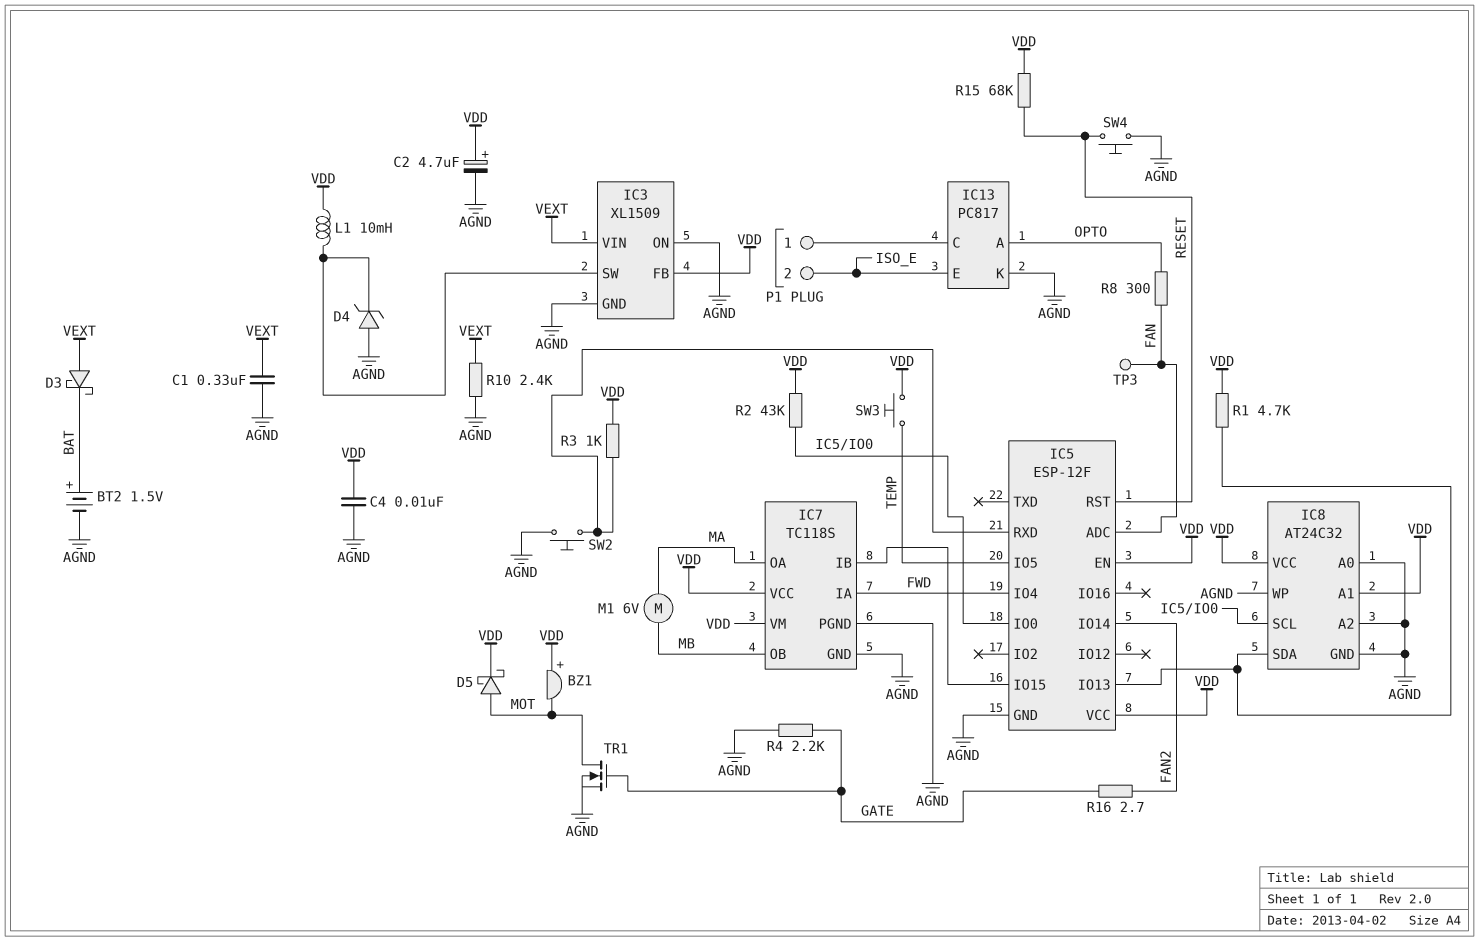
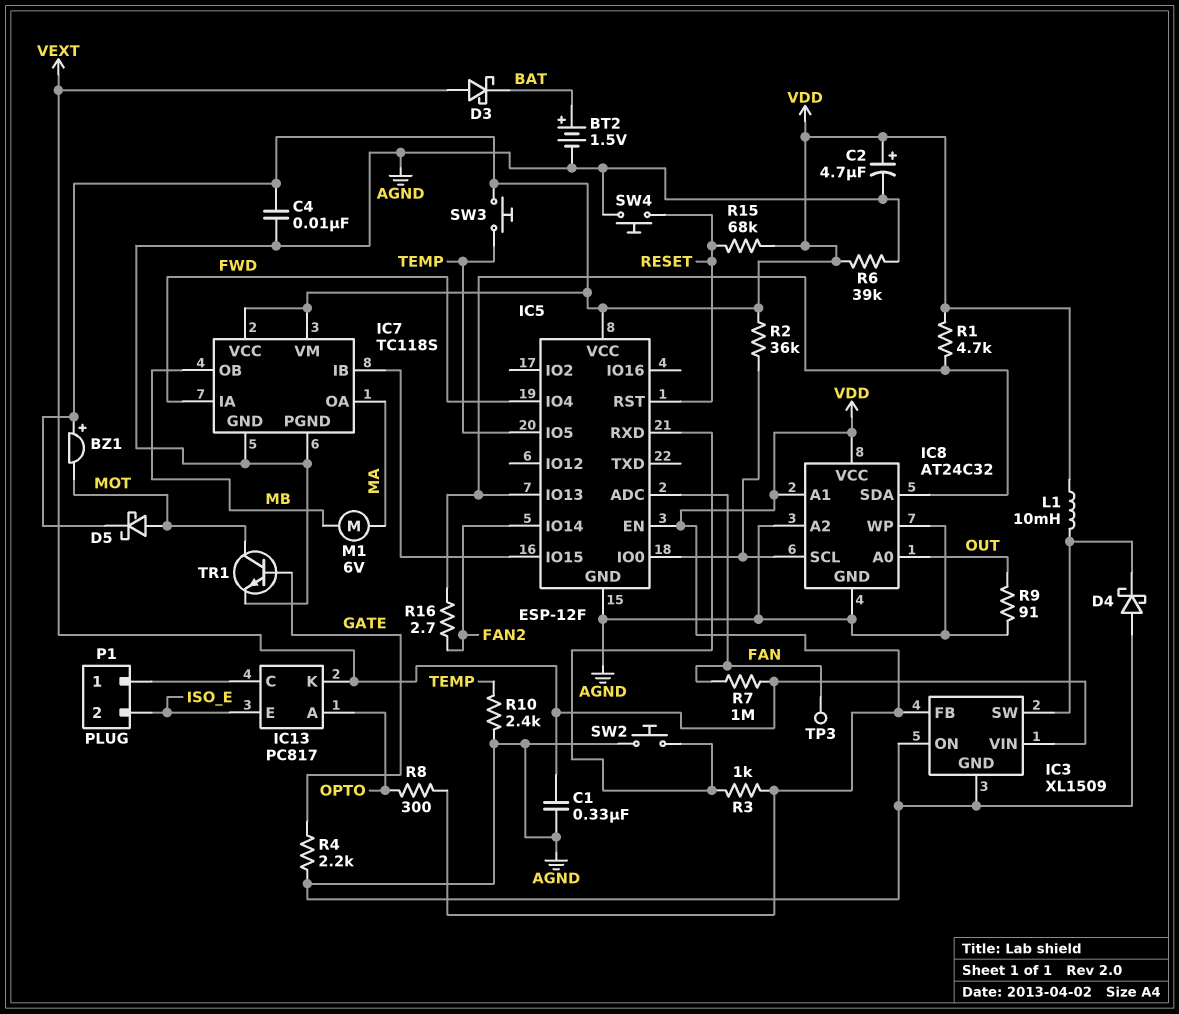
D4: zener (A AGND, K IC3/SW) -> schottky (A AGND, K IC3/SW)
IC8 pin A0: AGND -> OUT
IC13 pin K: AGND -> VEXT
R2: 43k (IC5/IO0, VDD) -> 36k (IC5/IO0, VDD)
R6: none -> 39k (AGND, VDD)
R7: none -> 1M (FAN, VEXT)
R8: 300 (FAN, OPTO) -> 300 (OPTO, VDD)
R9: none -> 91 (AGND, OUT)
R10: 2.4k (AGND, VEXT) -> 2.4k (AGND, TEMP)
R16: 2.7 (FAN2, GATE) -> 2.7 (FAN2, IC5/IO13)
TR1: NMOS (G GATE, D MOT, S AGND) -> NPN (B GATE, C MOT, E AGND)

